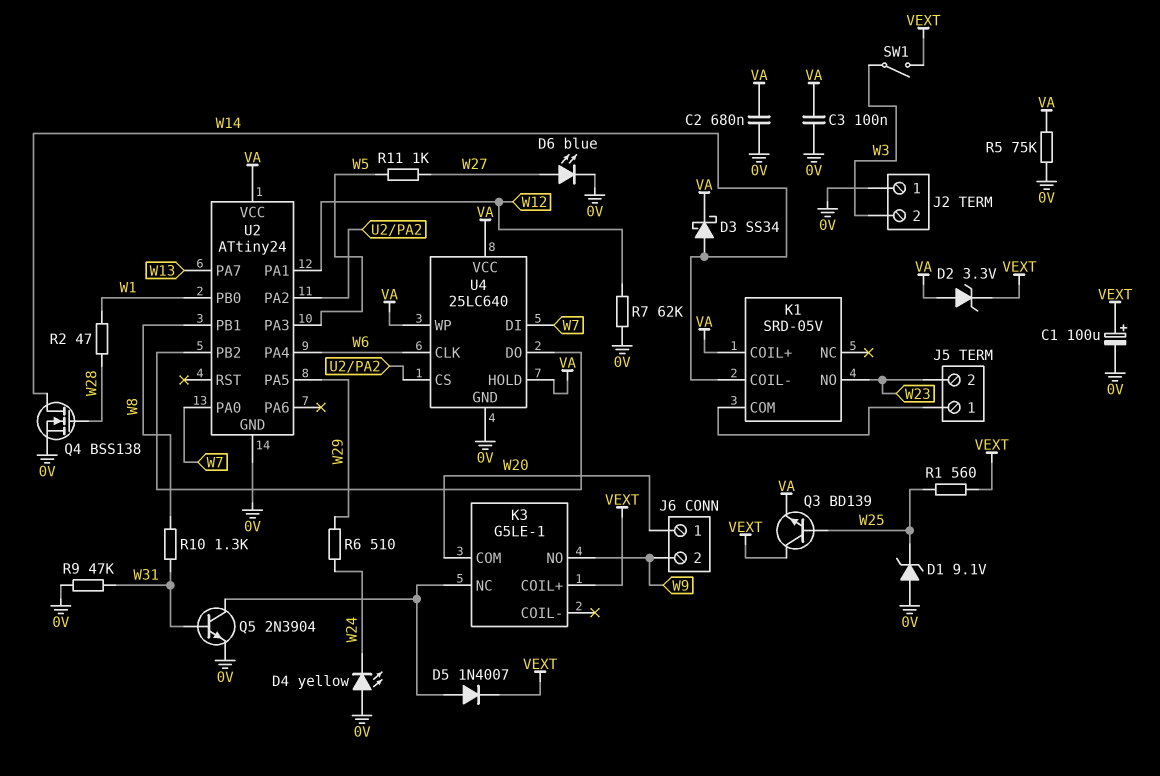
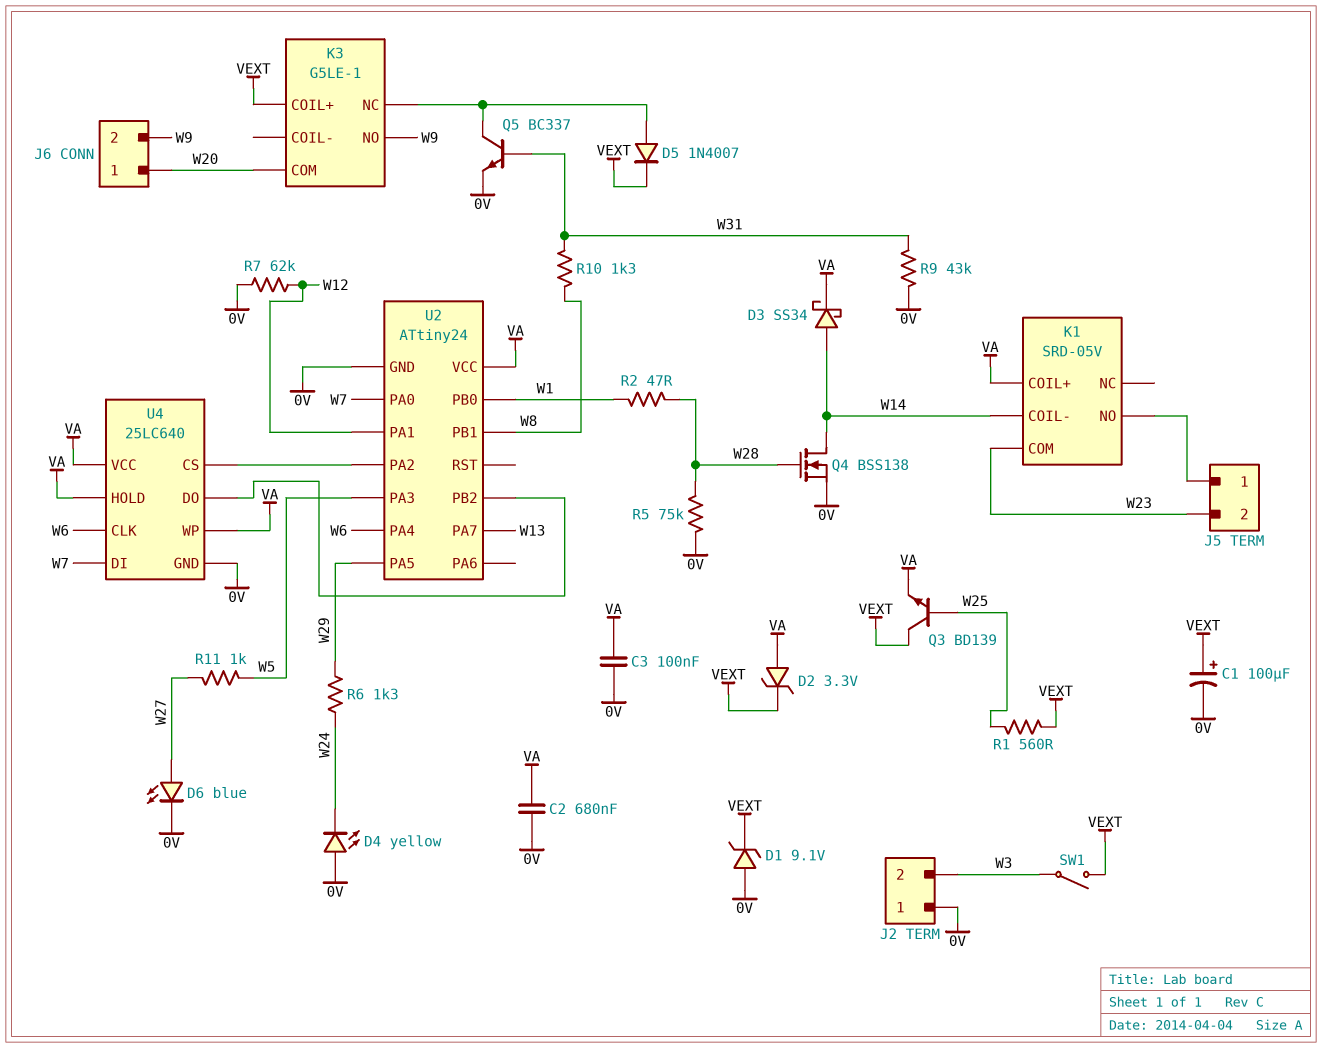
D1: zener 9.1V (A 0V, K W25) -> zener 9.1V (A 0V, K VEXT)
K1 pin COM: J5/1 -> W23
K1 pin NO: W23 -> J5/1
Q5: NPN 2N3904 (B W31, C K3/NC, E 0V) -> NPN BC337 (B W31, C K3/NC, E 0V)
R5: 75k (0V, VA) -> 75k (0V, W28)
R6: 510 (W24, W29) -> 1.3k (W24, W29)
R9: 47k (0V, W31) -> 43k (0V, W31)

